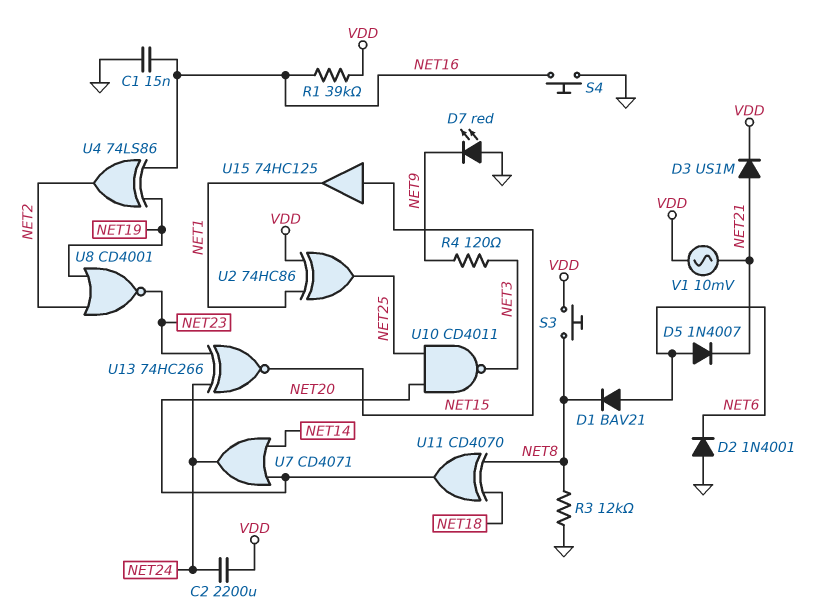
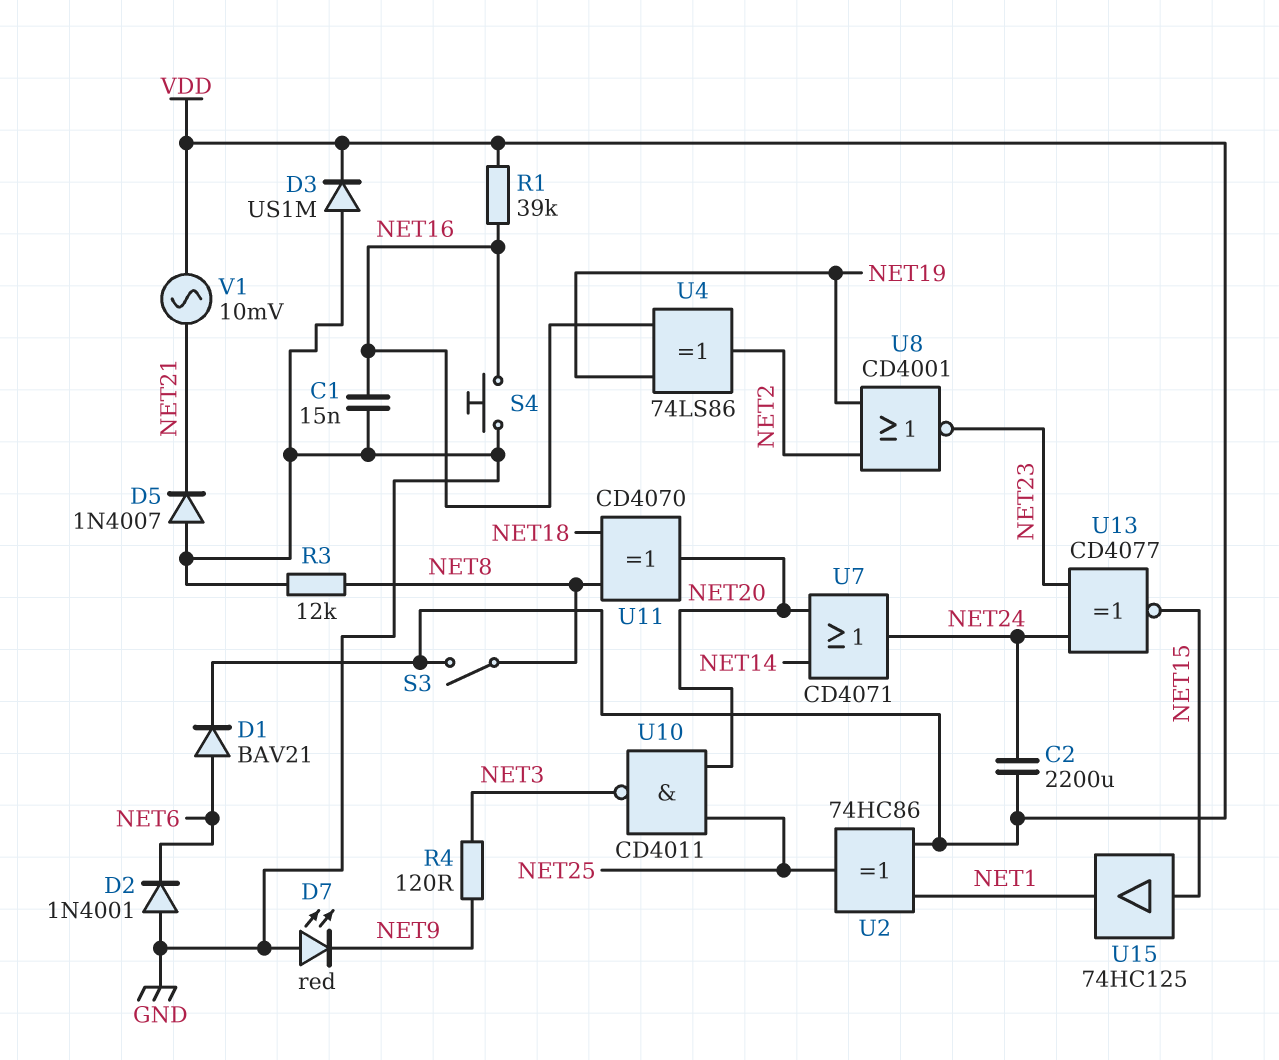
D1: diode BAV21 (A NET6, K NET8) -> diode BAV21 (A NET6, K VDD)
D3: diode US1M (A NET21, K VDD) -> diode US1M (A GND, K VDD)
D5: diode 1N4007 (A NET6, K NET21) -> diode 1N4007 (A GND, K NET21)
S3: button (NET8, VDD) -> switch (NET8, VDD)
U13: XNOR 74HC266 (in NET23, in NET24, out NET15) -> XNOR CD4077 (in NET23, in NET24, out NET15)

